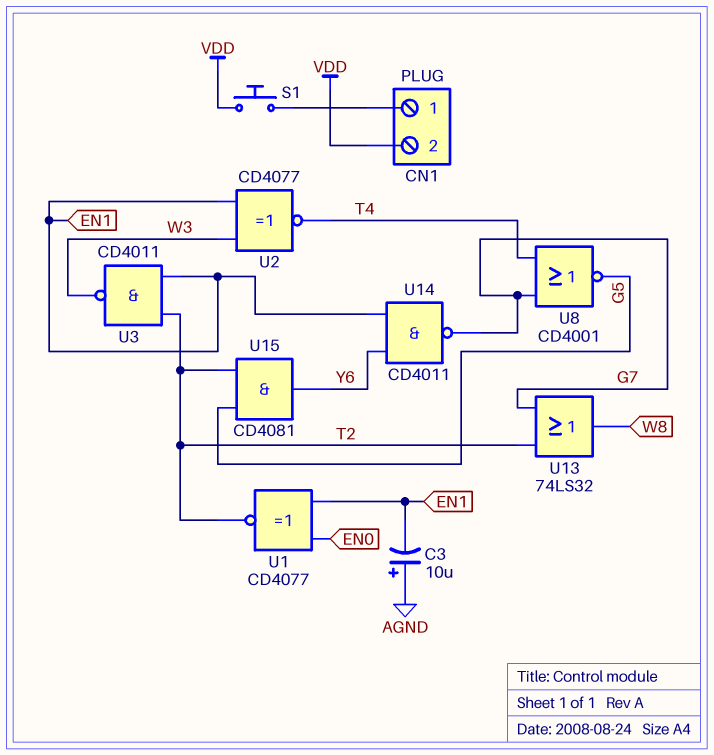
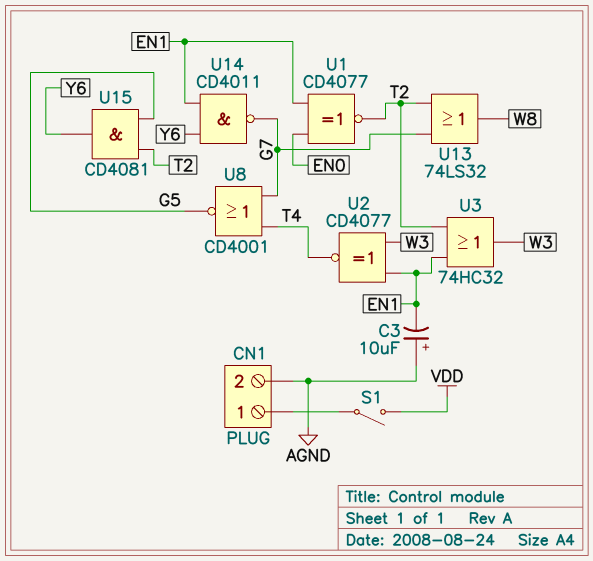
CN1 pin 2: VDD -> AGND
S1: button (CN1/1, VDD) -> switch (CN1/1, VDD)
U3: NAND CD4011 (in EN1, in T2, out W3) -> OR 74HC32 (in EN1, in T2, out W3)

